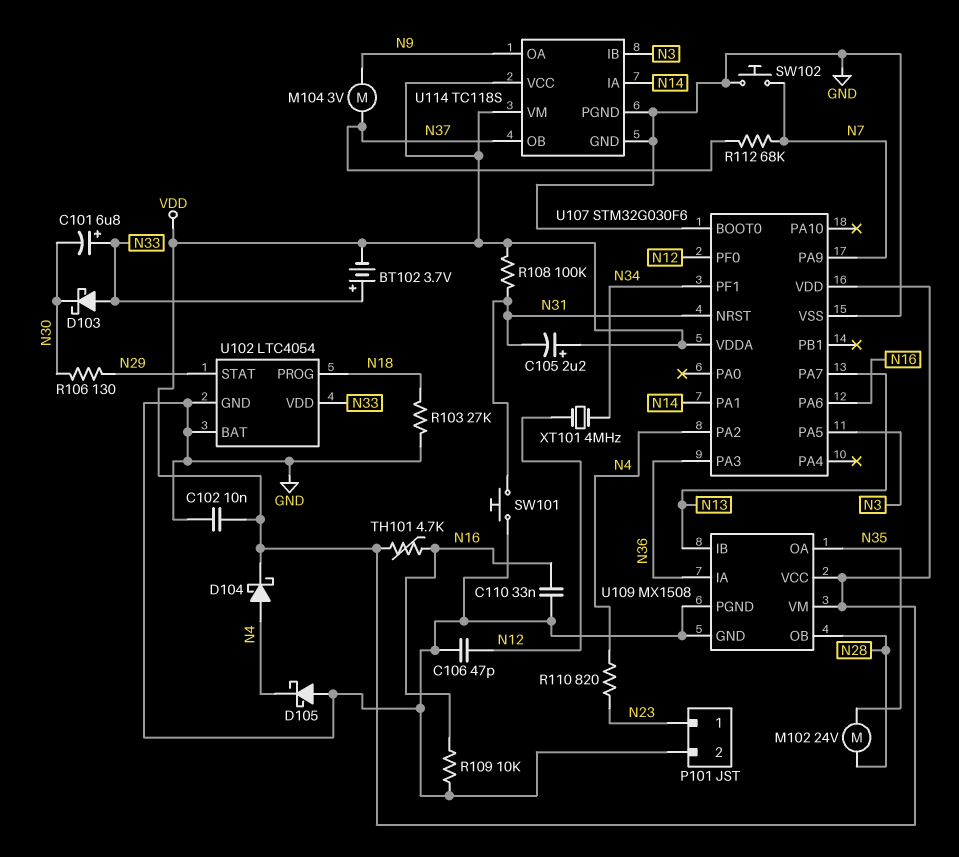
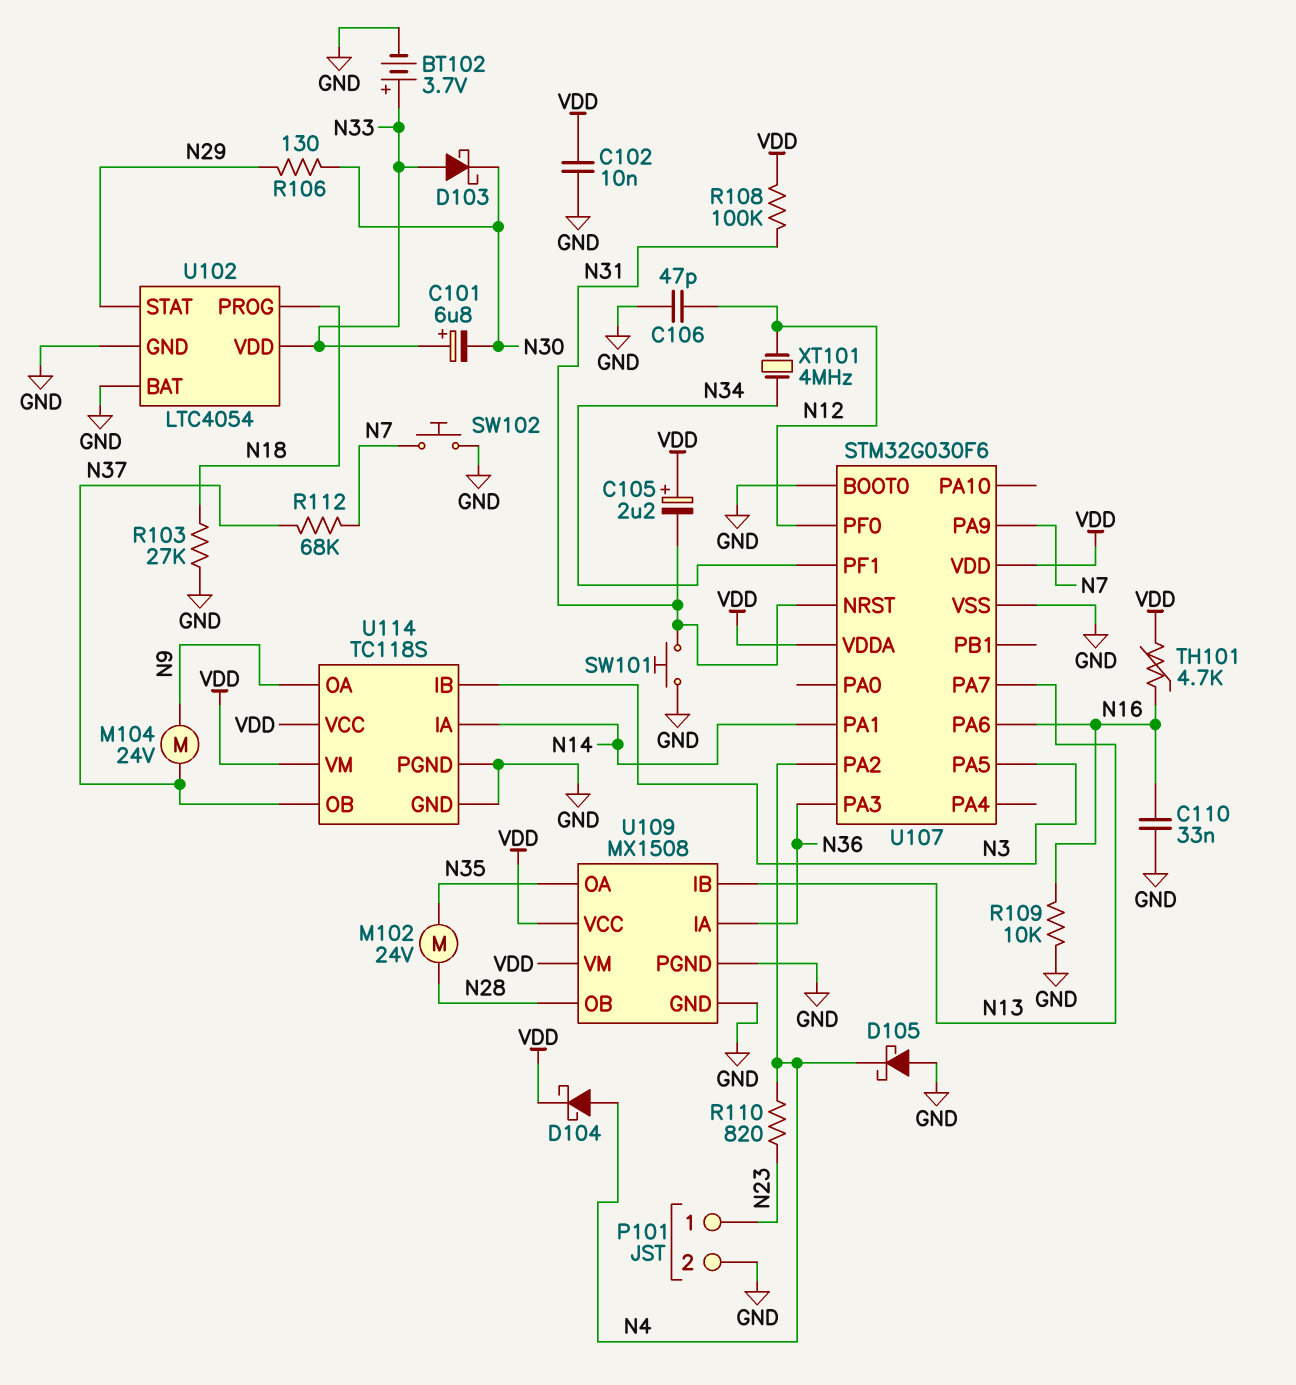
BT102: 3.7V (plus N33, minus VDD) -> 3.7V (plus N33, minus GND)
M104: motor 3V (N9, N37) -> motor 24V (N9, N37)

